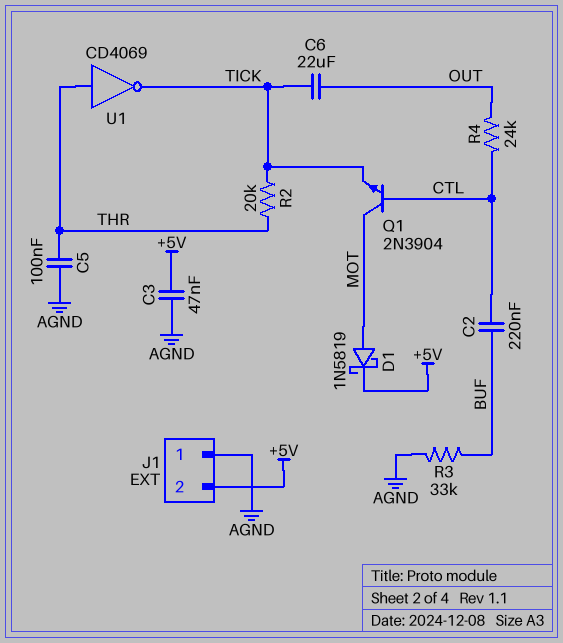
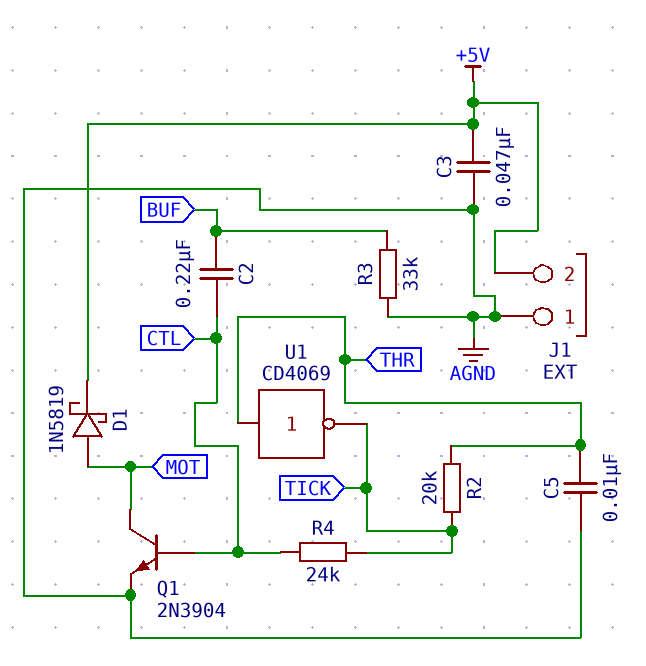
C5: 100nF (AGND, THR) -> 10nF (AGND, THR)
C6: 22uF (OUT, TICK) -> none
Q1: NPN 2N3904 (B CTL, C MOT, E TICK) -> NPN 2N3904 (B CTL, C MOT, E AGND)
R4: 24k (CTL, OUT) -> 24k (CTL, TICK)

